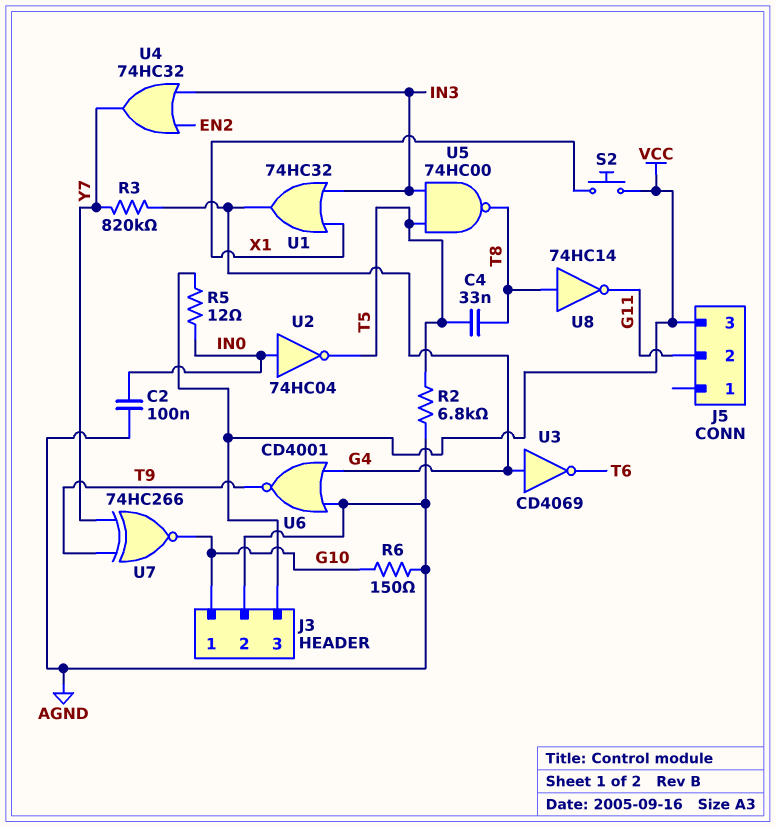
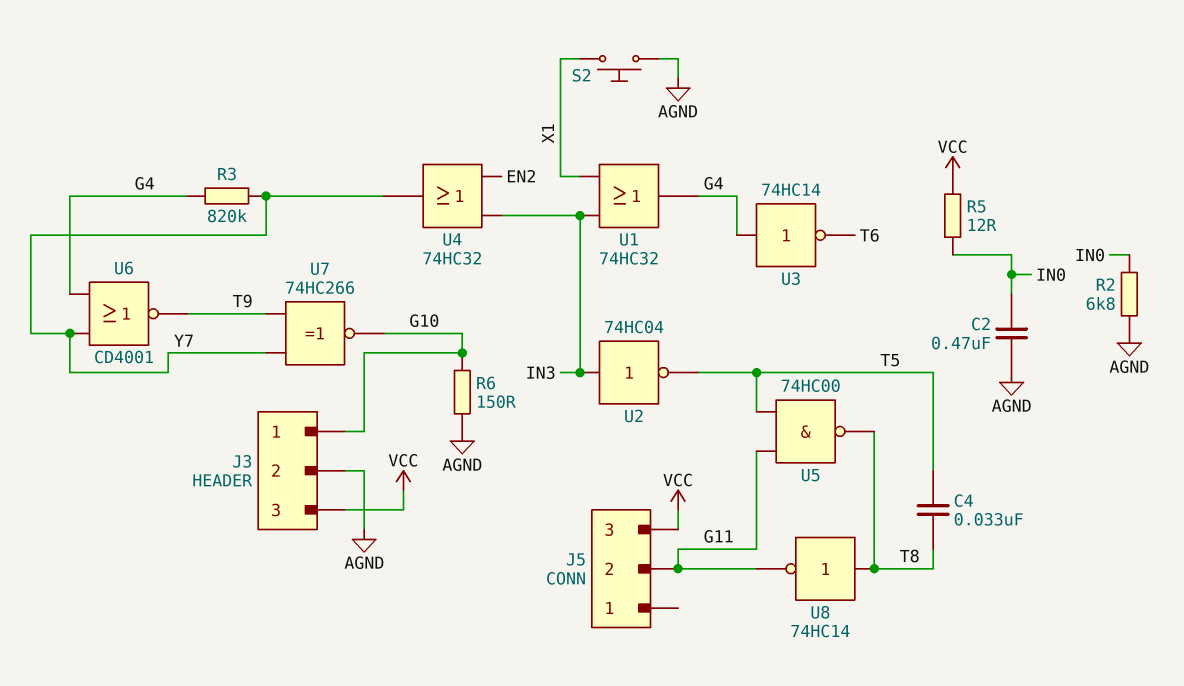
C2: 100nF (AGND, IN0) -> 470nF (AGND, IN0)
R2: 6.8k (AGND, T5) -> 6.8k (AGND, IN0)
S2: button (VCC, X1) -> button (AGND, X1)
U2: NOT 74HC04 (in IN0, out T5) -> NOT 74HC04 (in IN3, out T5)
U3: NOT CD4069 (in G4, out T6) -> NOT 74HC14 (in G4, out T6)
U5: NAND 74HC00 (in IN3, in T5, out T8) -> NAND 74HC00 (in G11, in T5, out T8)
U6: NOR CD4001 (in AGND, in G4, out T9) -> NOR CD4001 (in G4, in Y7, out T9)

